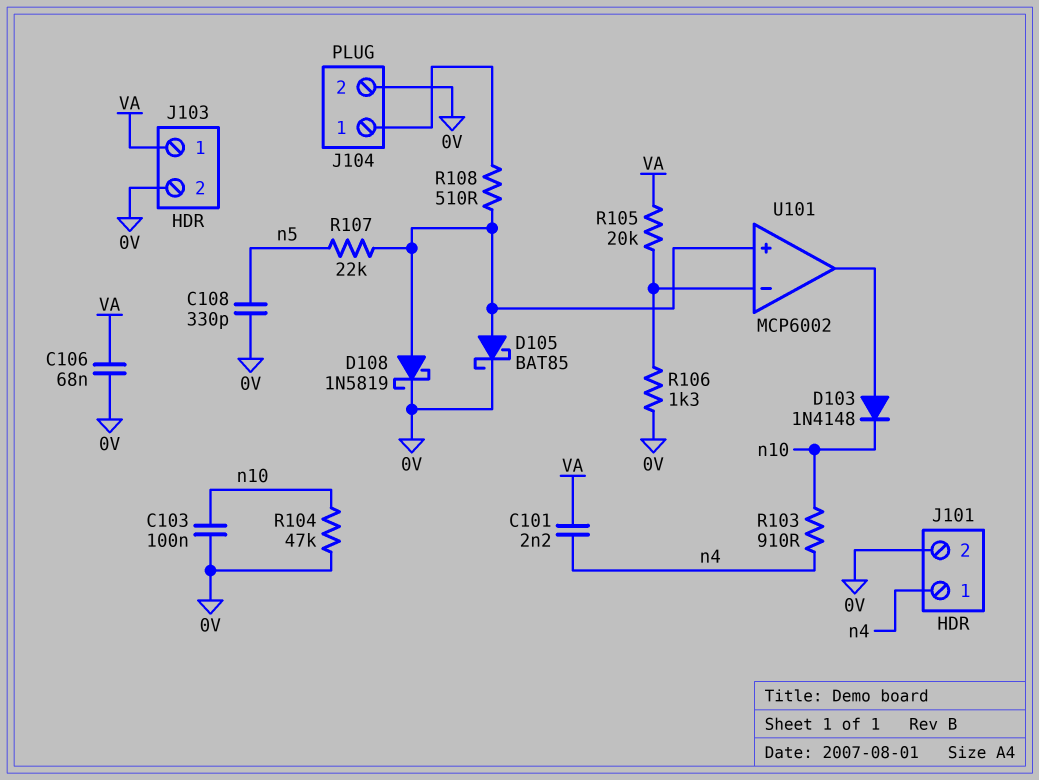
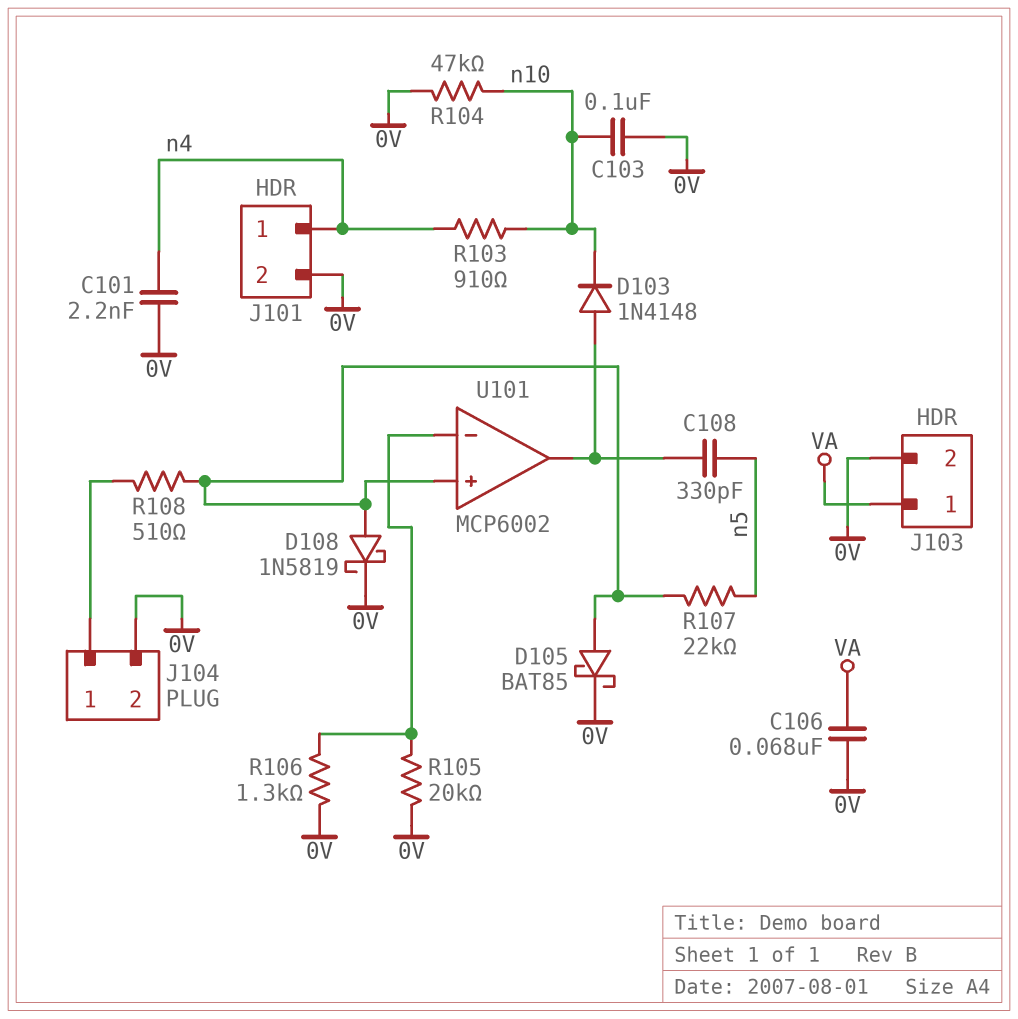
C101: 2.2nF (VA, n4) -> 2.2nF (0V, n4)
C108: 330pF (0V, n5) -> 330pF (U101/out, n5)
R105: 20k (U101/in-, VA) -> 20k (0V, U101/in-)

